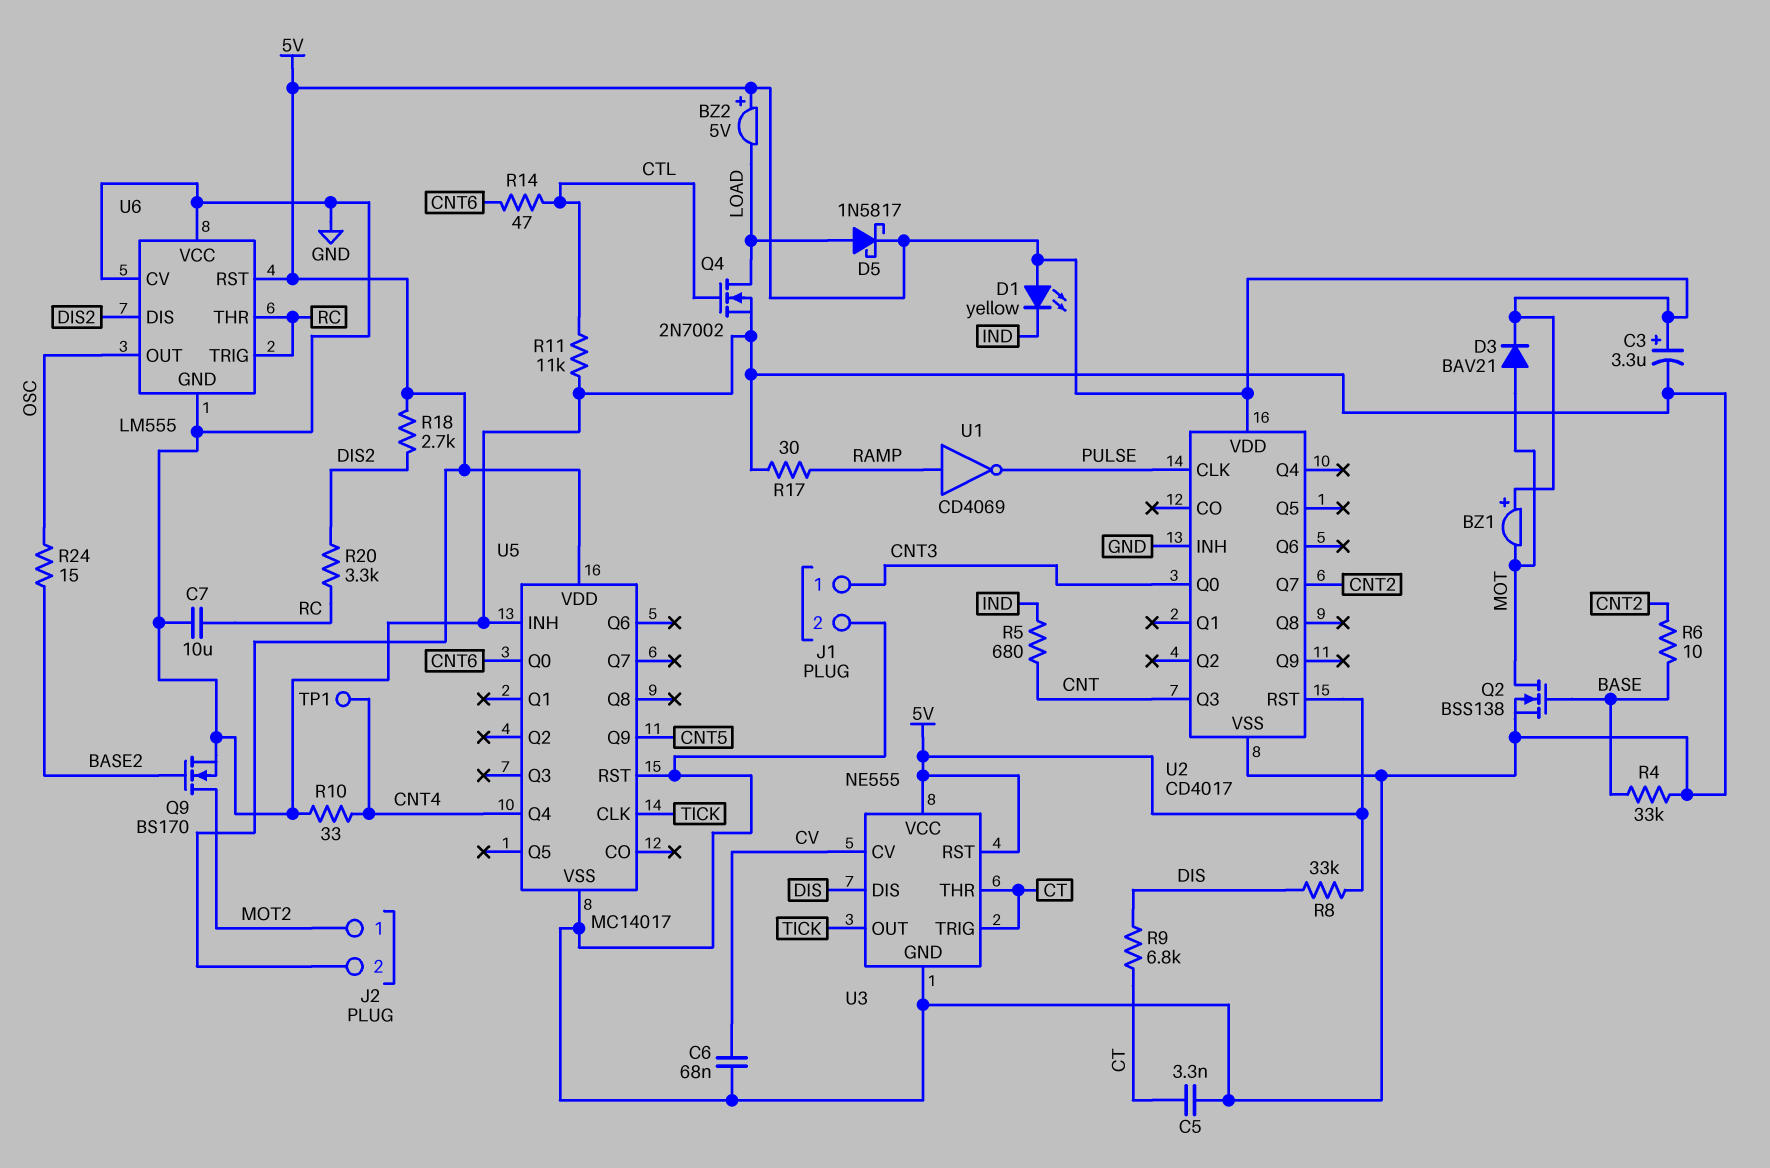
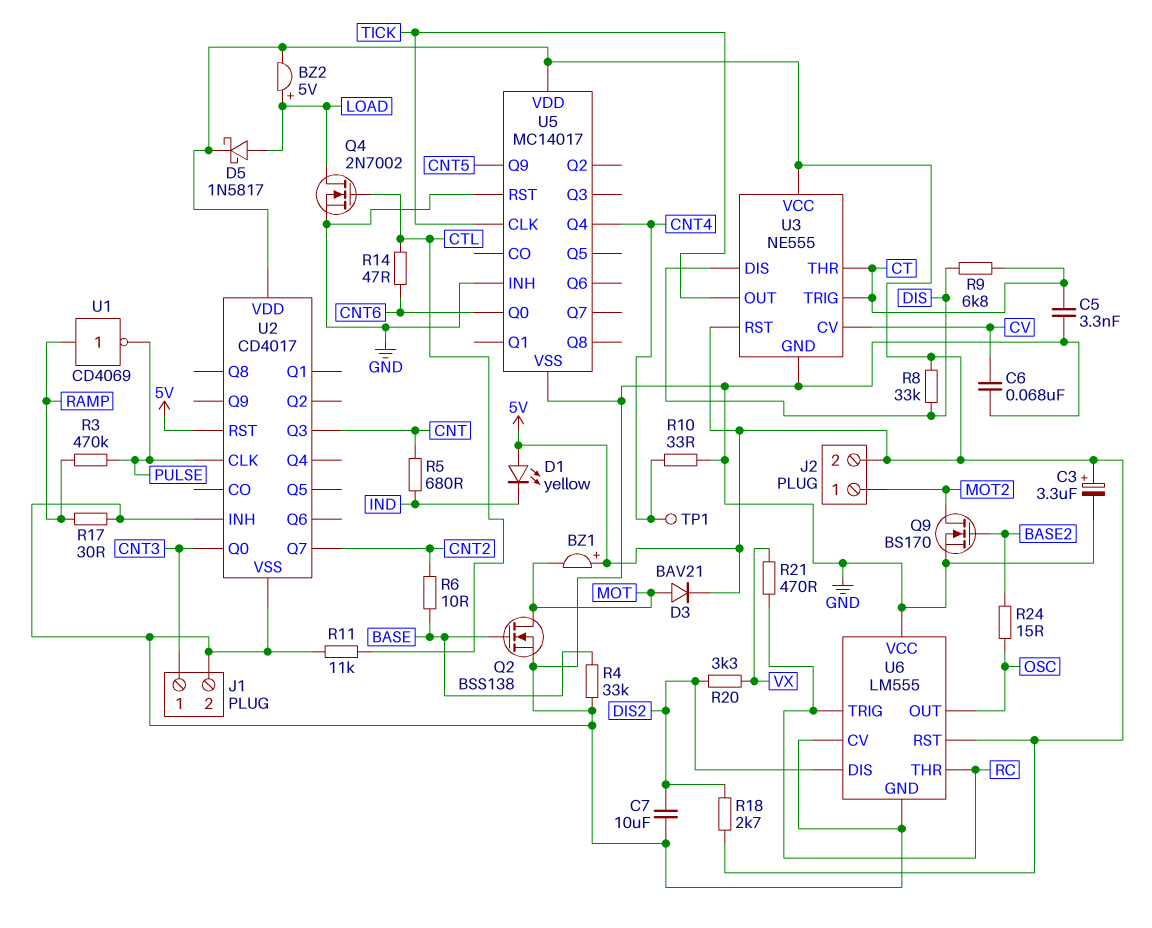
BZ2: buzzer 5V (plus 5V, minus LOAD) -> buzzer 5V (plus LOAD, minus 5V)
C7: 10uF (GND, RC) -> 10uF (DIS2, GND)
R3: none -> 470k (PULSE, RAMP)
R20: 3.3k (DIS2, RC) -> 3.3k (DIS2, VX)
R21: none -> 470 (RC, VX)

